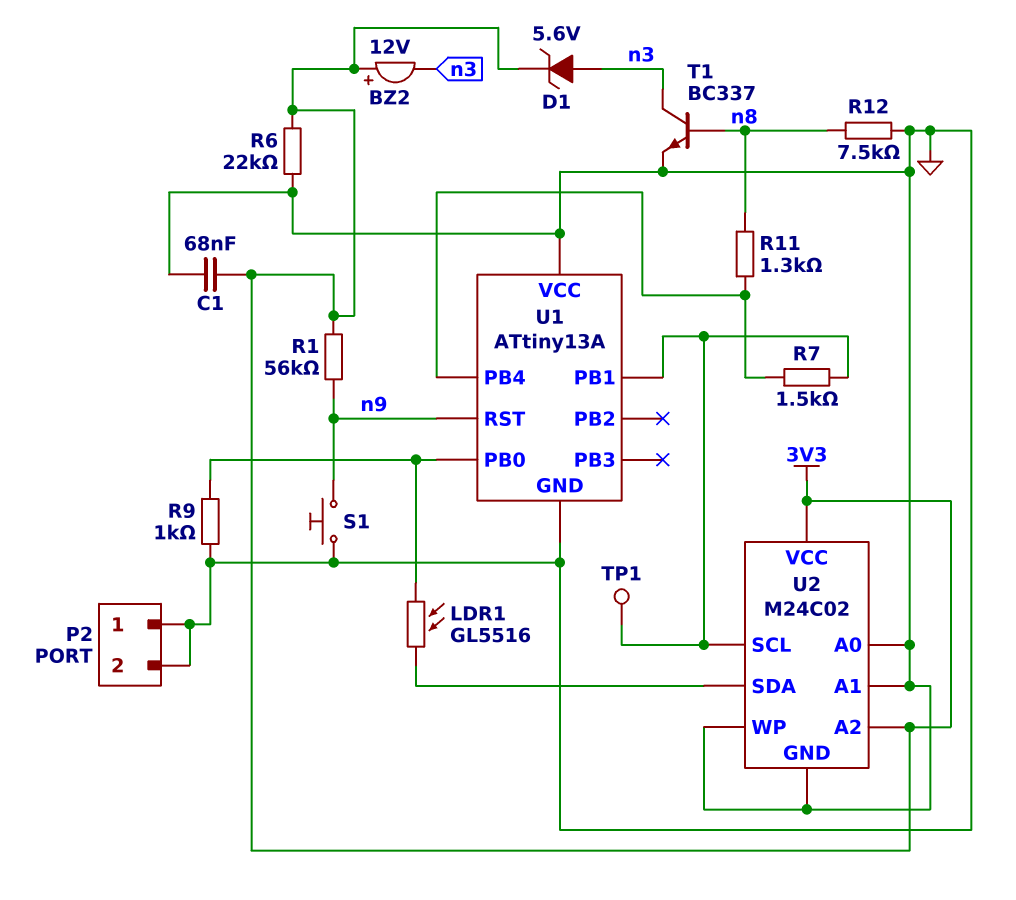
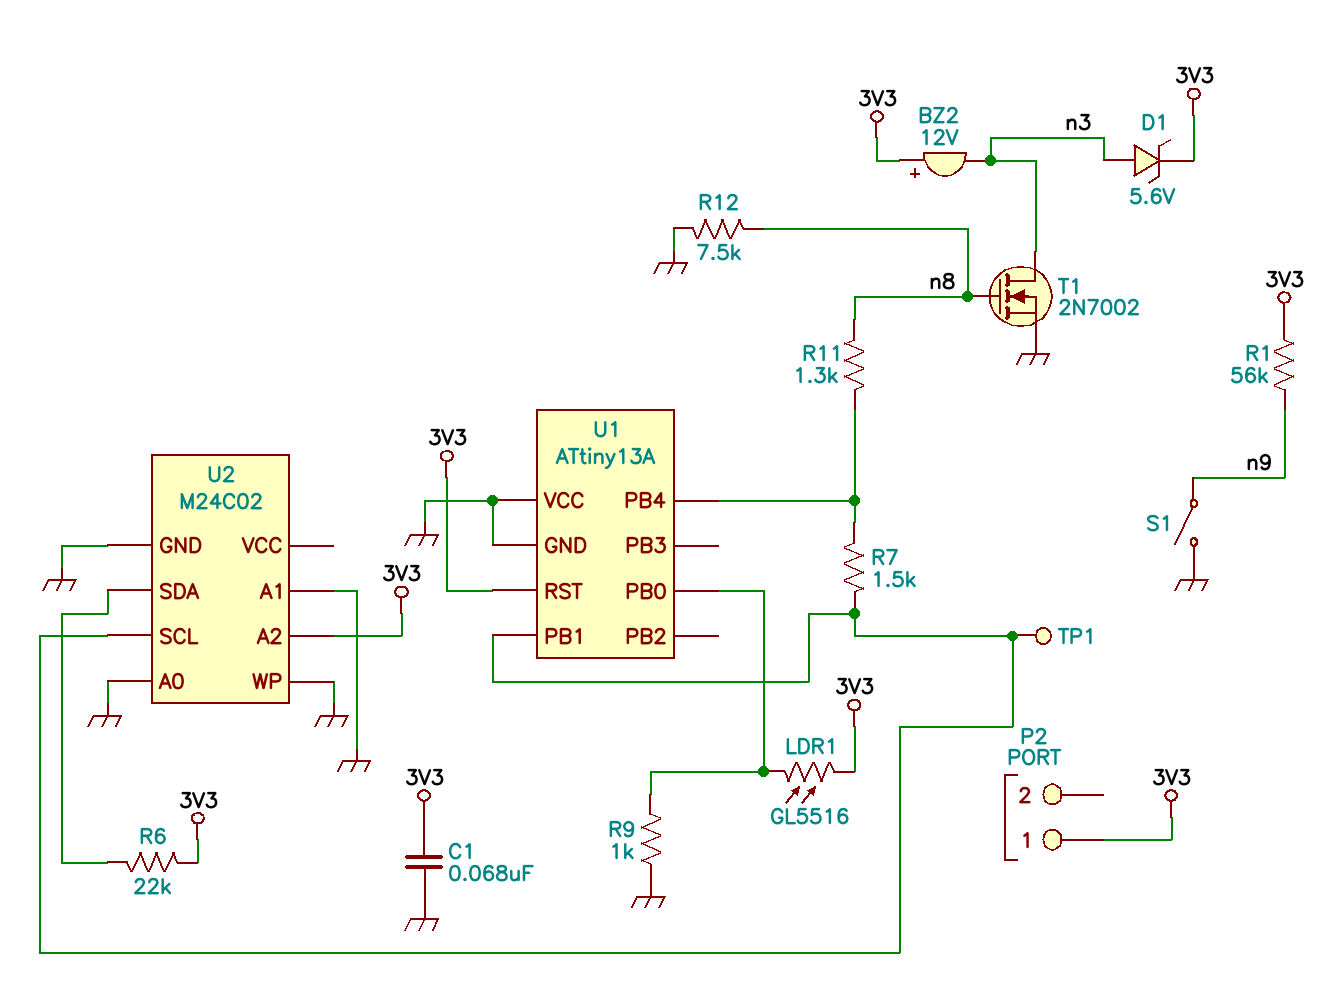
LDR1: GL5516 (U1/PB0, U2/SDA) -> GL5516 (3V3, U1/PB0)
P2 pin 1: GND -> 3V3
P2 pin 2: GND -> none
R6: 22k (3V3, GND) -> 22k (3V3, U2/SDA)
S1: button (GND, n9) -> switch (GND, n9)
T1: NPN BC337 (B n8, C n3, E GND) -> NMOS 2N7002 (G n8, D n3, S GND)
U1 pin RST: n9 -> 3V3
U2 pin VCC: 3V3 -> none

